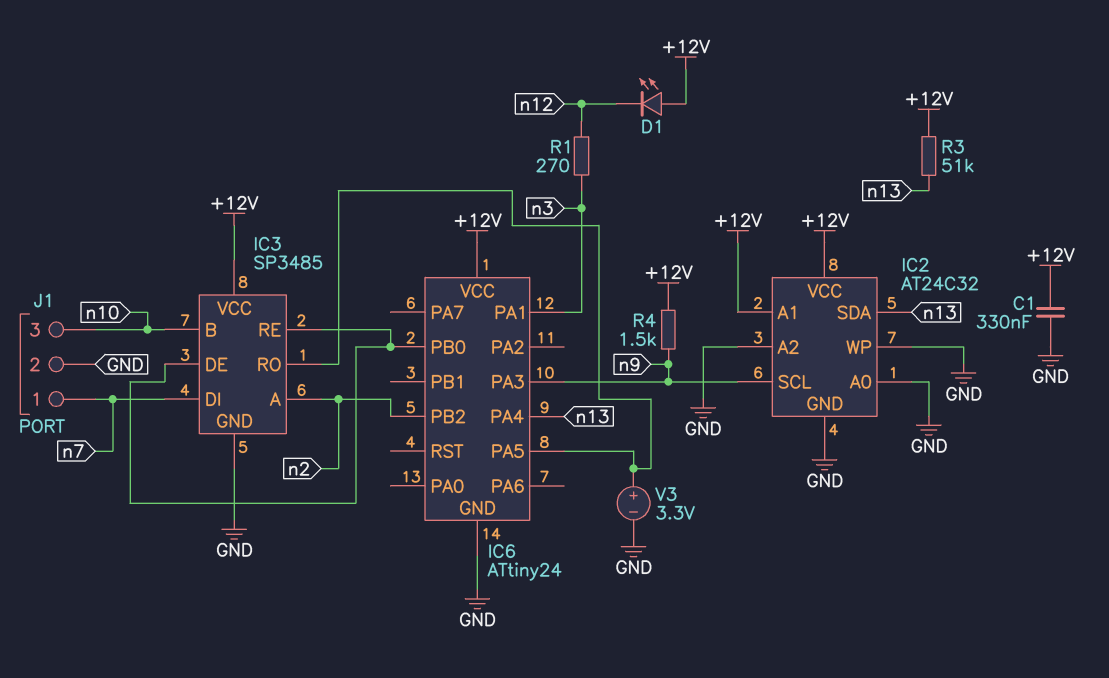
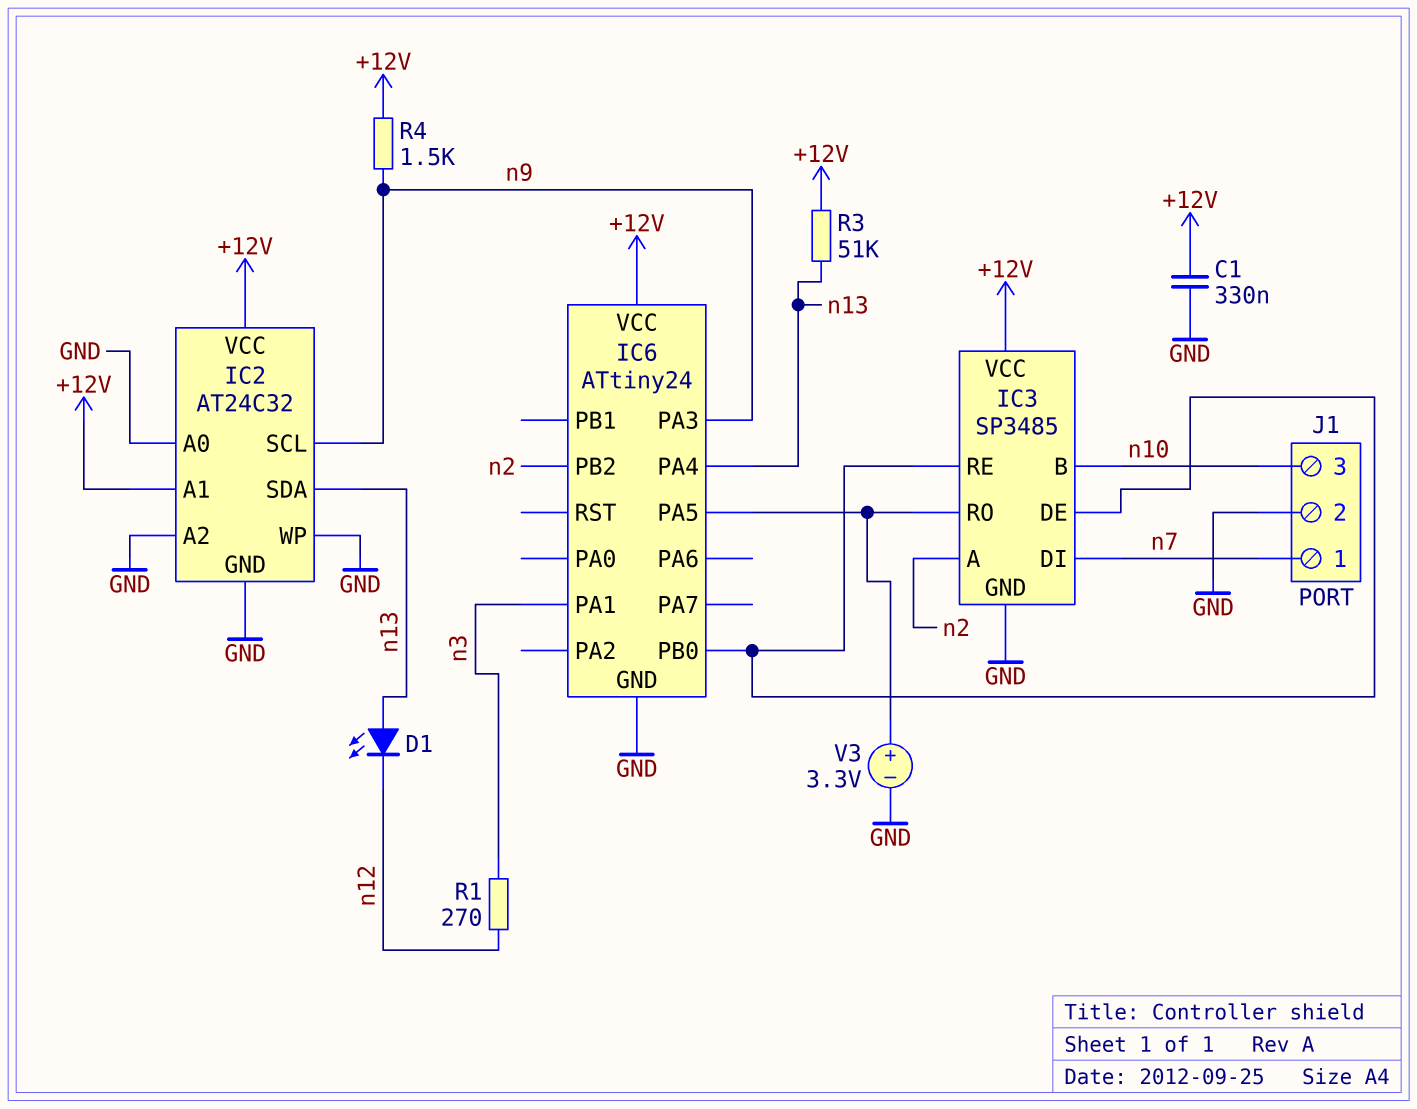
D1: LED (A +12V, K n12) -> LED (A n13, K n12)

